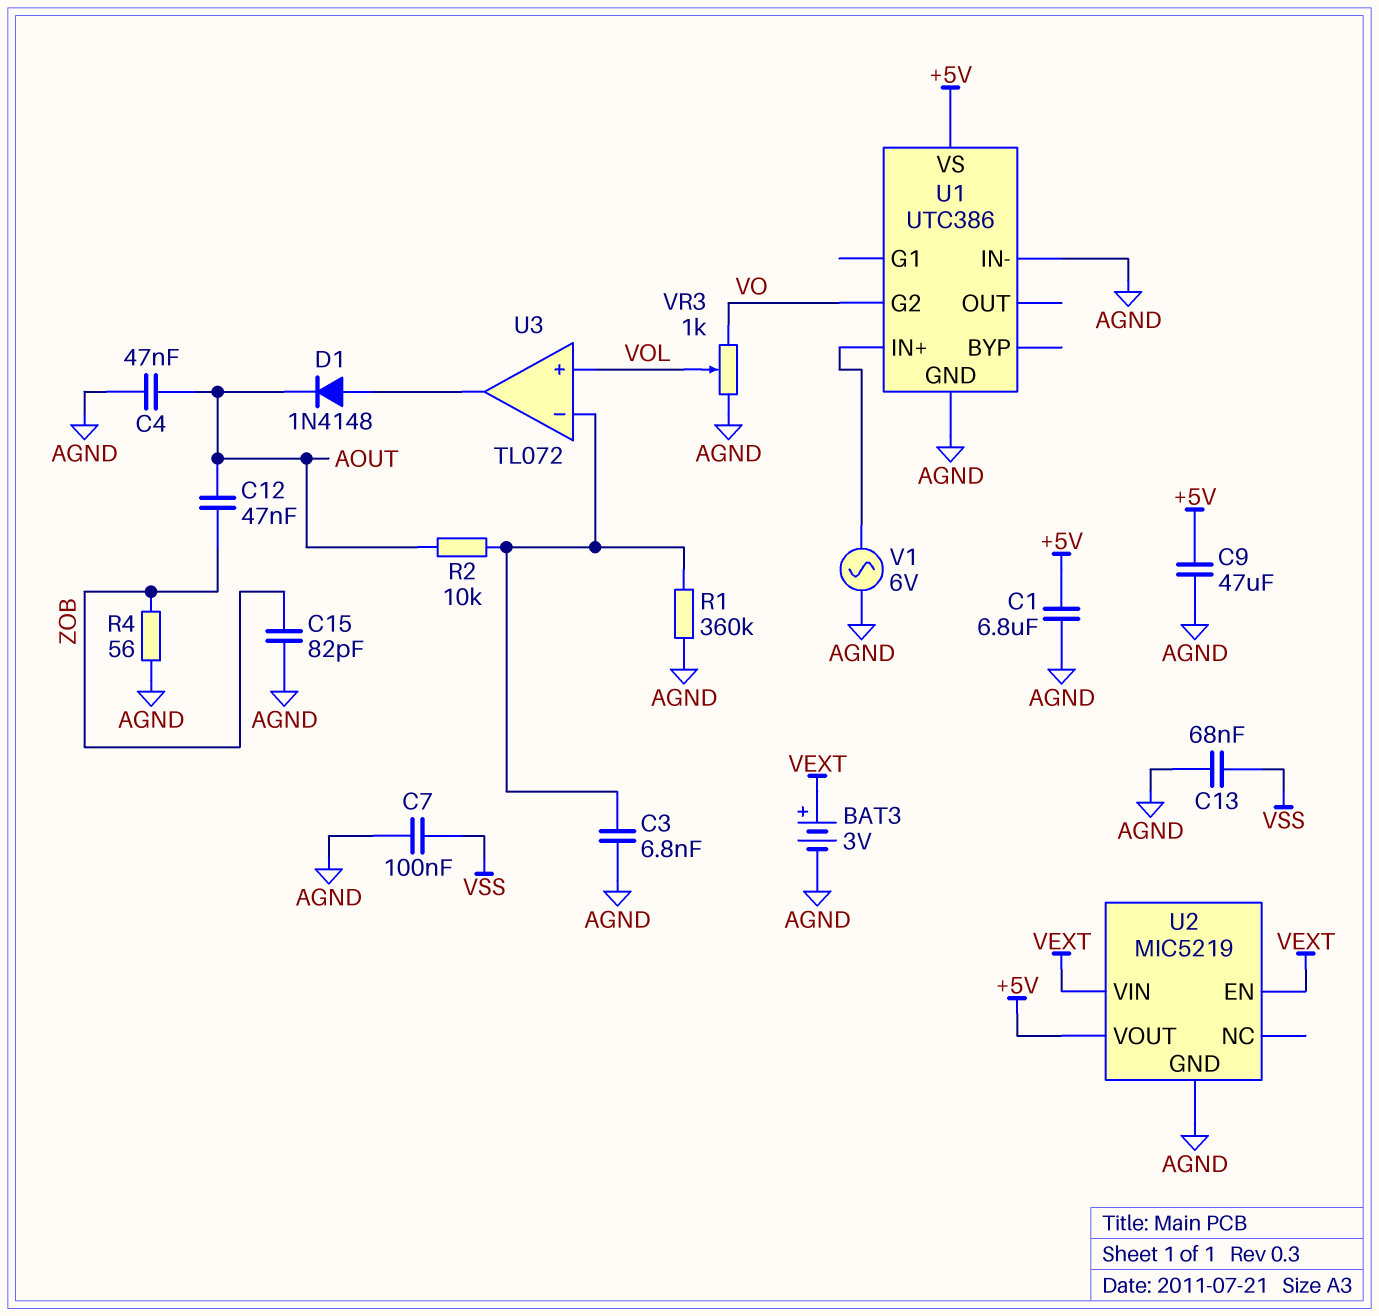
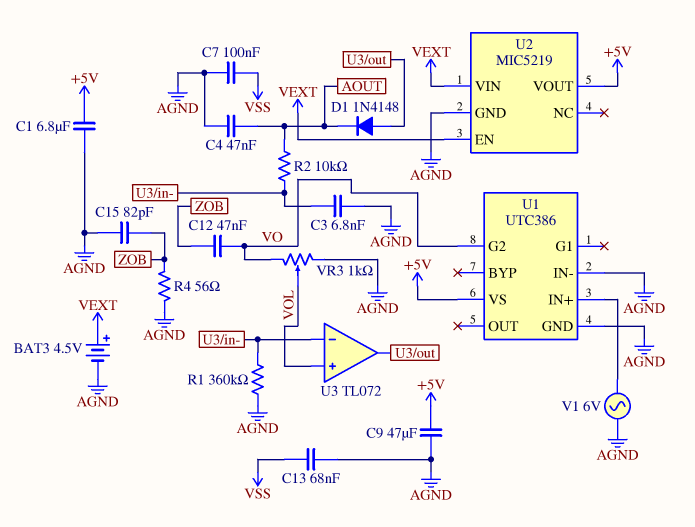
BAT3: 3V (plus VEXT, minus AGND) -> 4.5V (plus VEXT, minus AGND)
C12: 47nF (AOUT, ZOB) -> 47nF (VO, ZOB)

